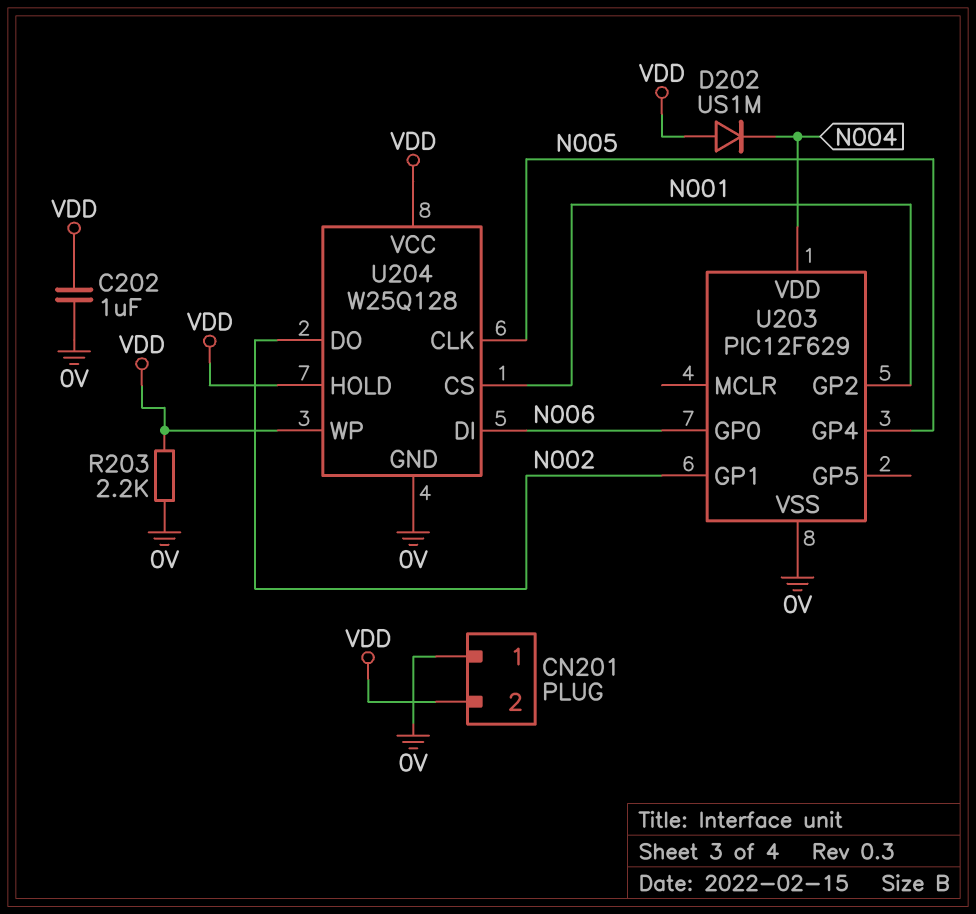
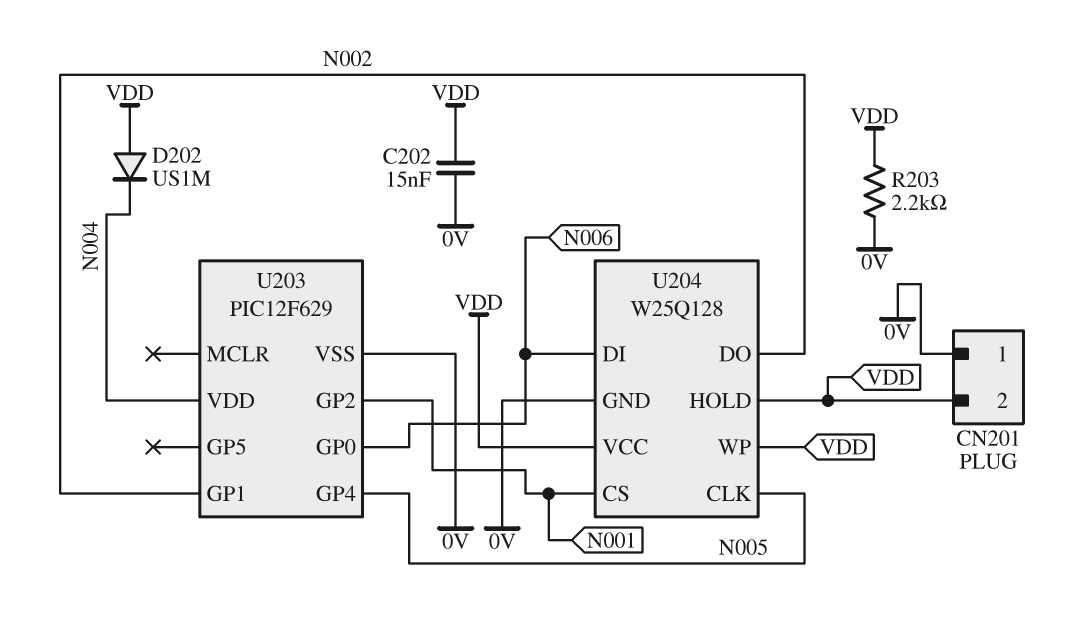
C202: 1uF (0V, VDD) -> 15nF (0V, VDD)

